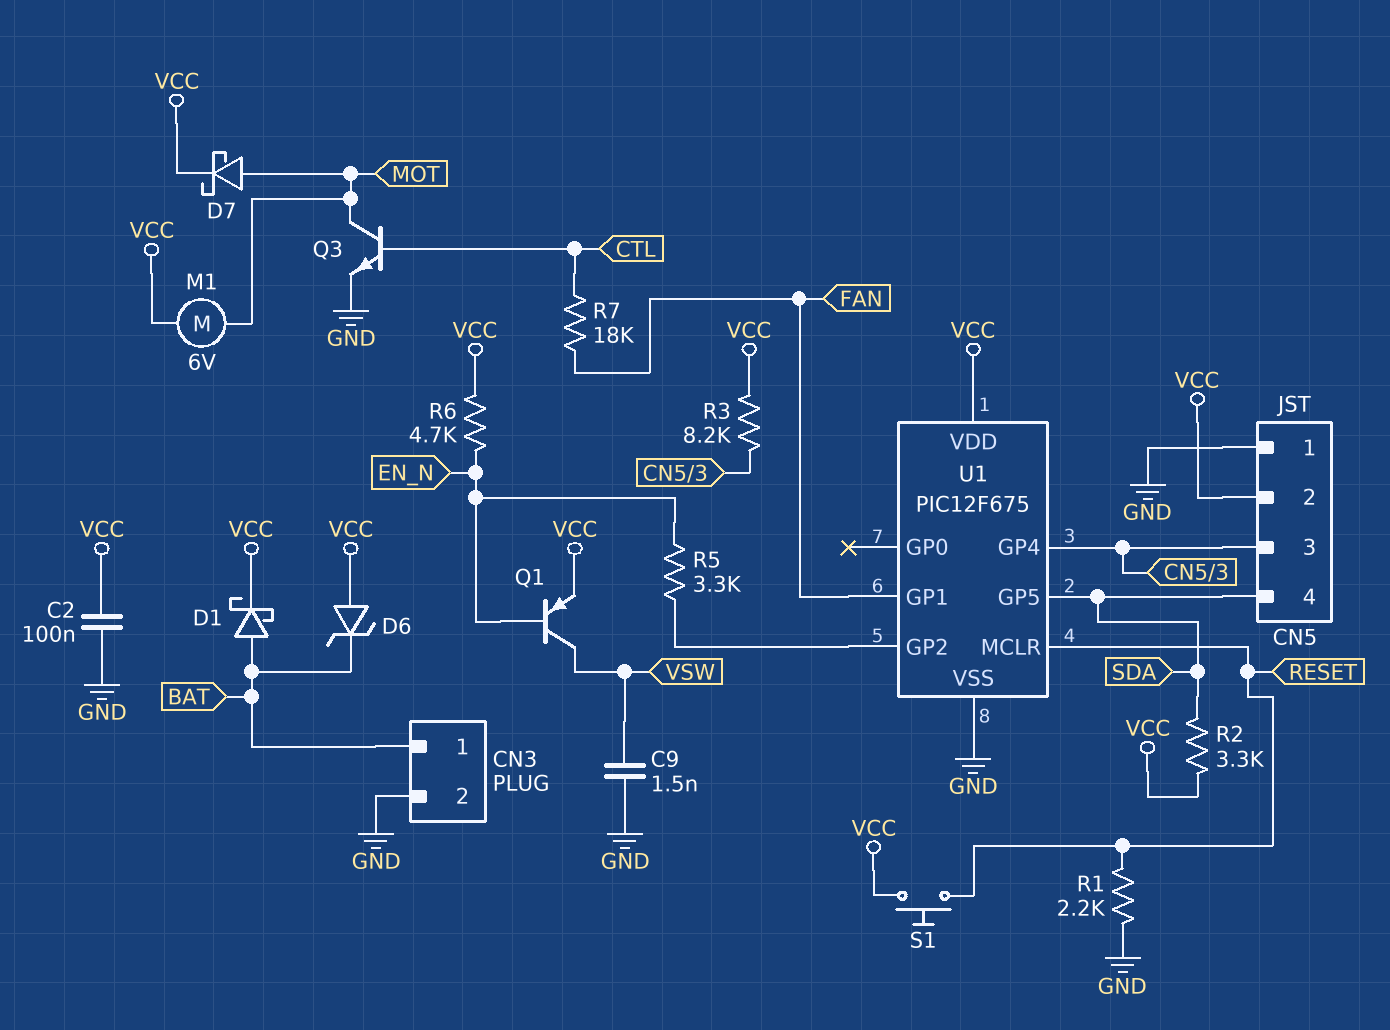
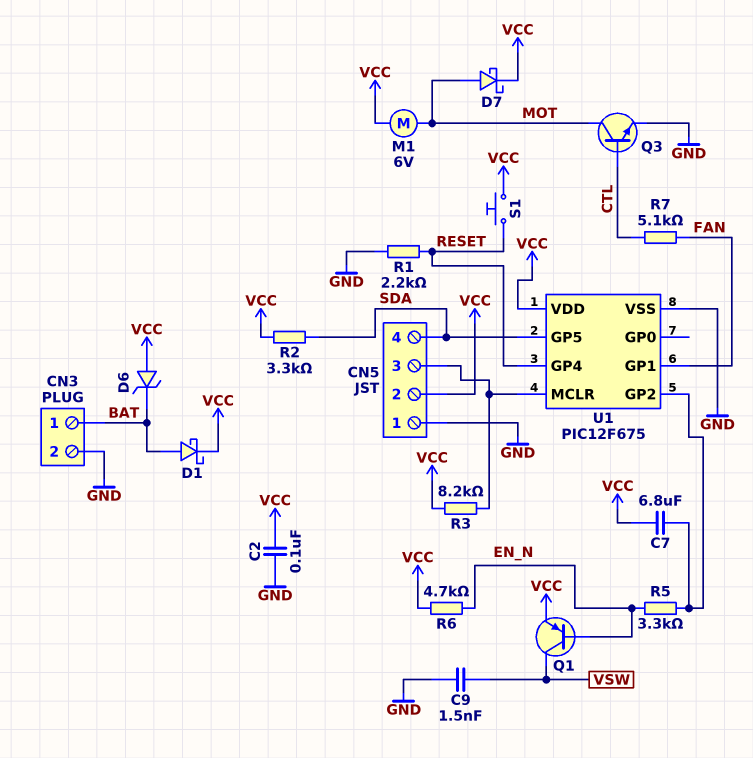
C7: none -> 6.8uF (U1/GP2, VCC)
R7: 18k (CTL, FAN) -> 5.1k (CTL, FAN)
U1 pin GP4: CN5/3 -> RESET
U1 pin MCLR: RESET -> CN5/3

